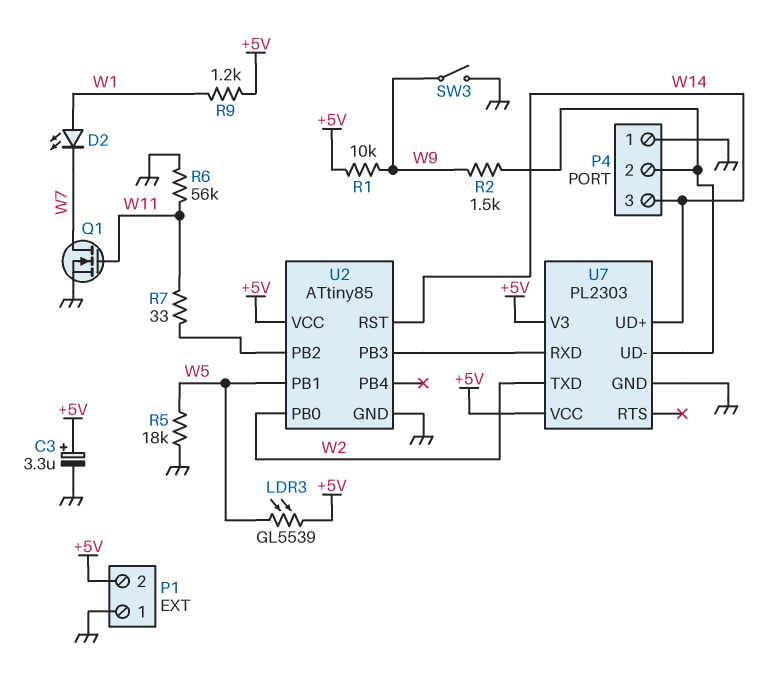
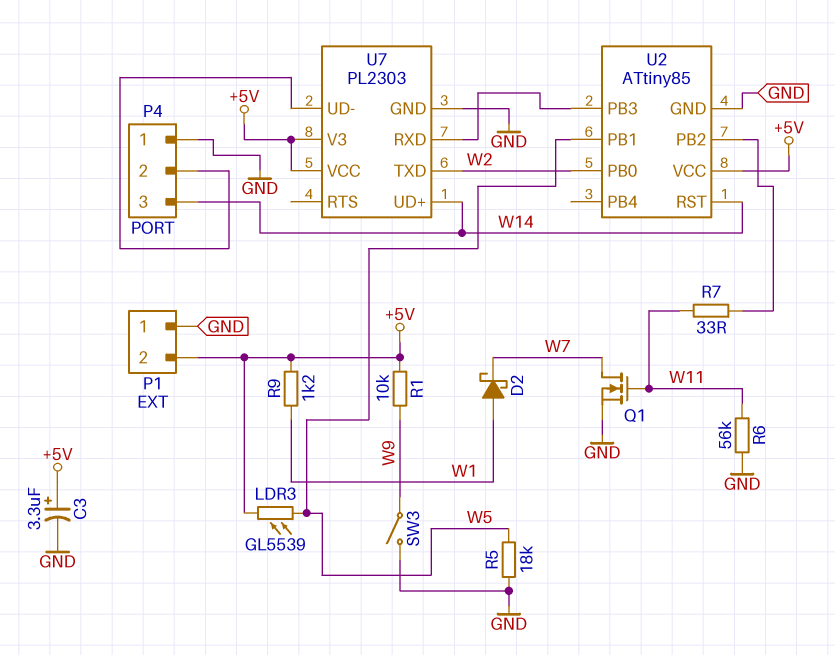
D2: LED (A W1, K W7) -> schottky (A W1, K W7)
R2: 1.5k (P4/2, W9) -> none

